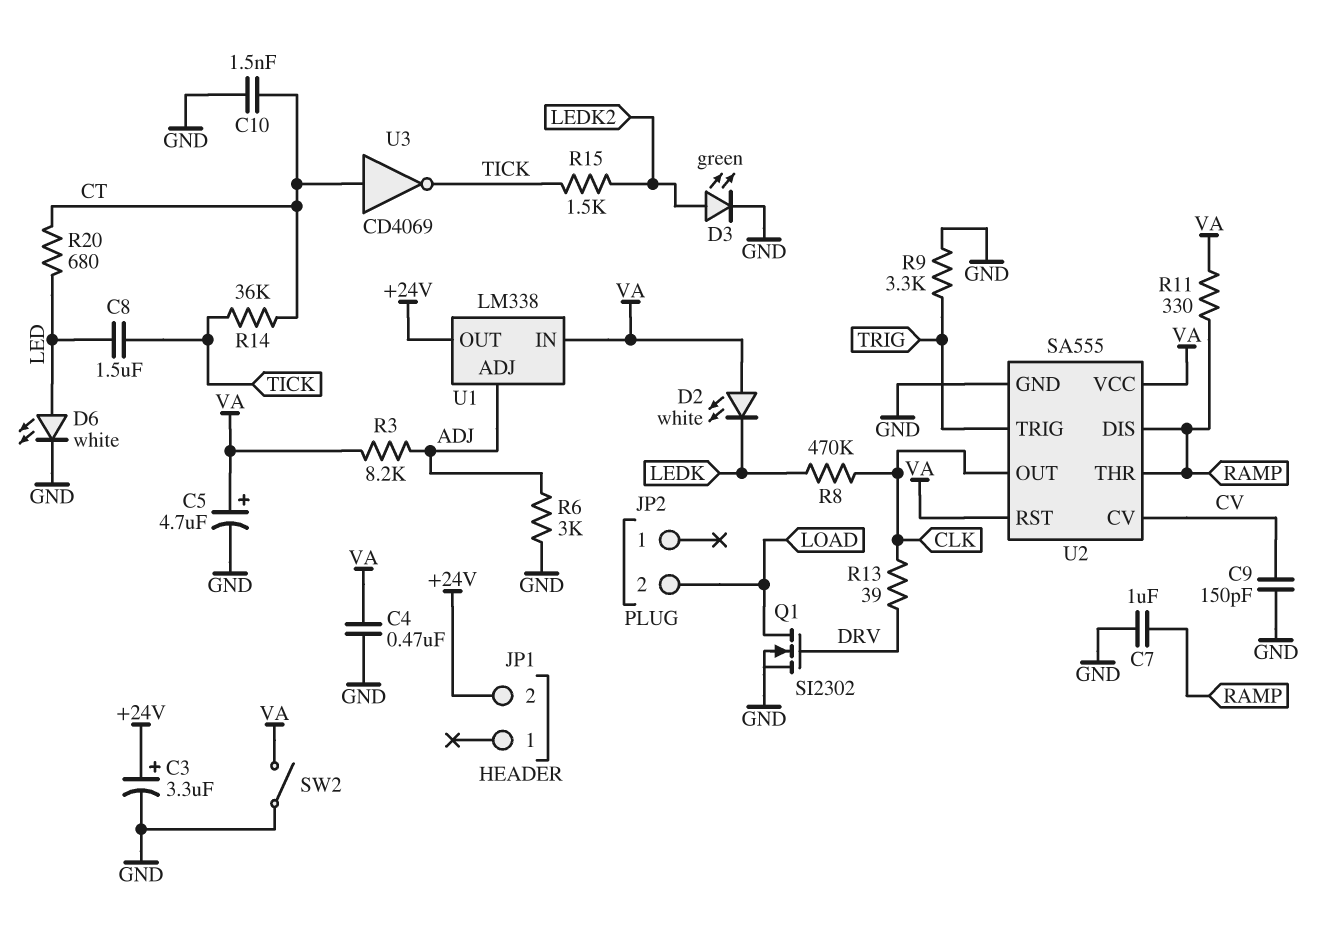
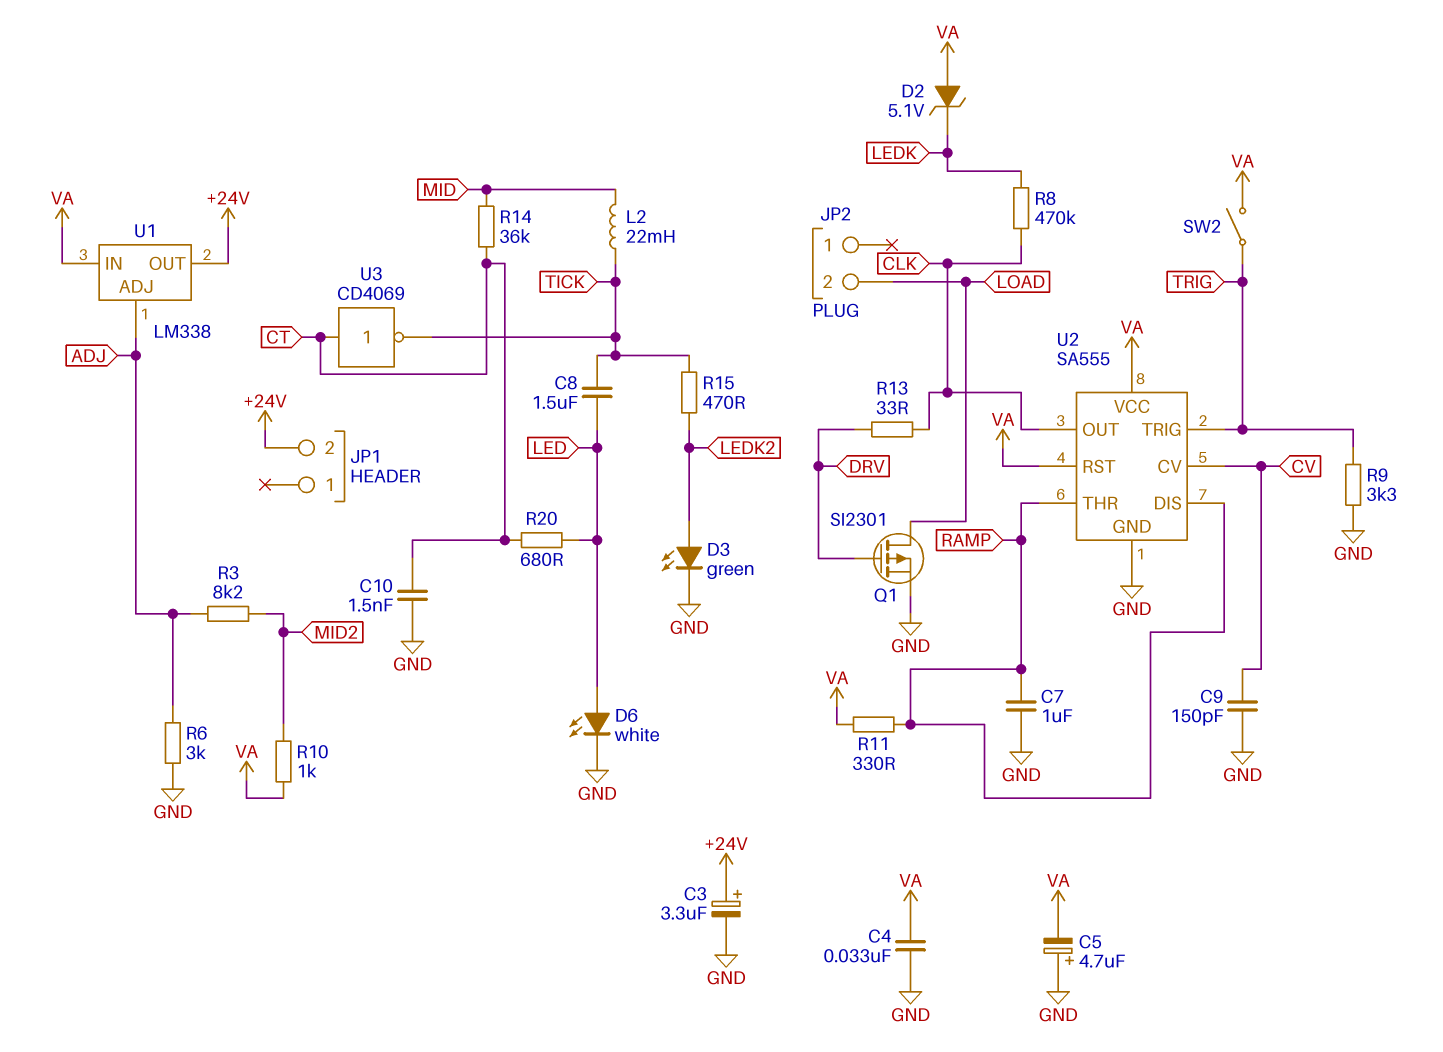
C4: 470nF (GND, VA) -> 33nF (GND, VA)
C5: 4.7uF (plus VA, minus GND) -> 4.7uF (plus GND, minus VA)
D2: LED white (A VA, K LEDK) -> zener 5.1V (A VA, K LEDK)
L2: none -> 22mH (MID, TICK)
Q1: NMOS SI2302 (G DRV, D LOAD, S GND) -> PMOS SI2301 (G DRV, D LOAD, S GND)
R3: 8.2k (ADJ, VA) -> 8.2k (ADJ, MID2)
R10: none -> 1k (MID2, VA)
R13: 39 (CLK, DRV) -> 33 (CLK, DRV)
R14: 36k (CT, TICK) -> 36k (CT, MID)
R15: 1.5k (LEDK2, TICK) -> 470 (LEDK2, TICK)
SW2: switch (GND, VA) -> switch (TRIG, VA)

